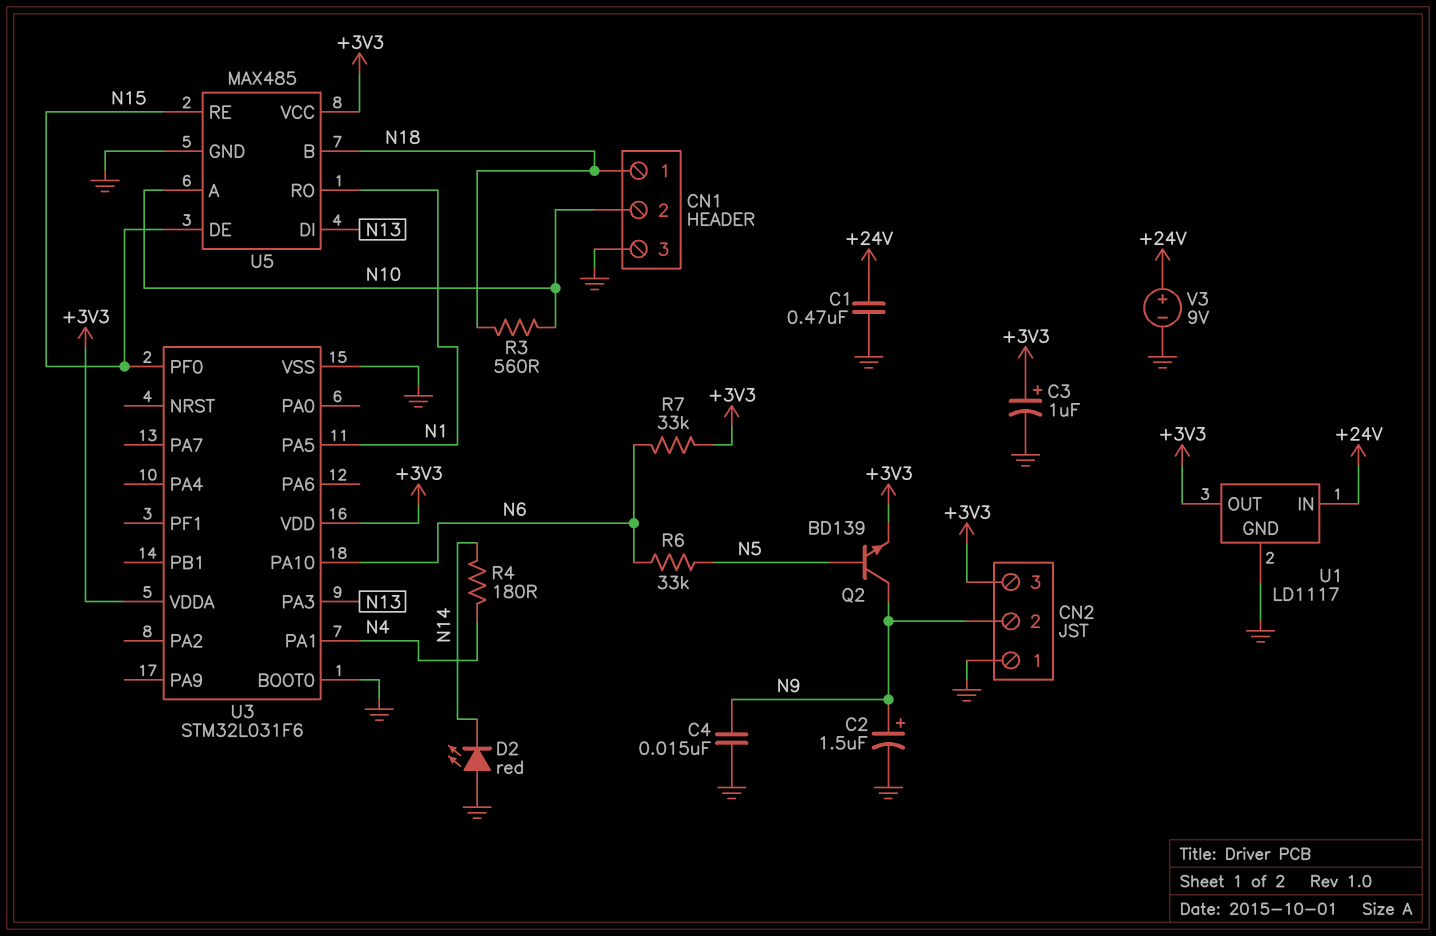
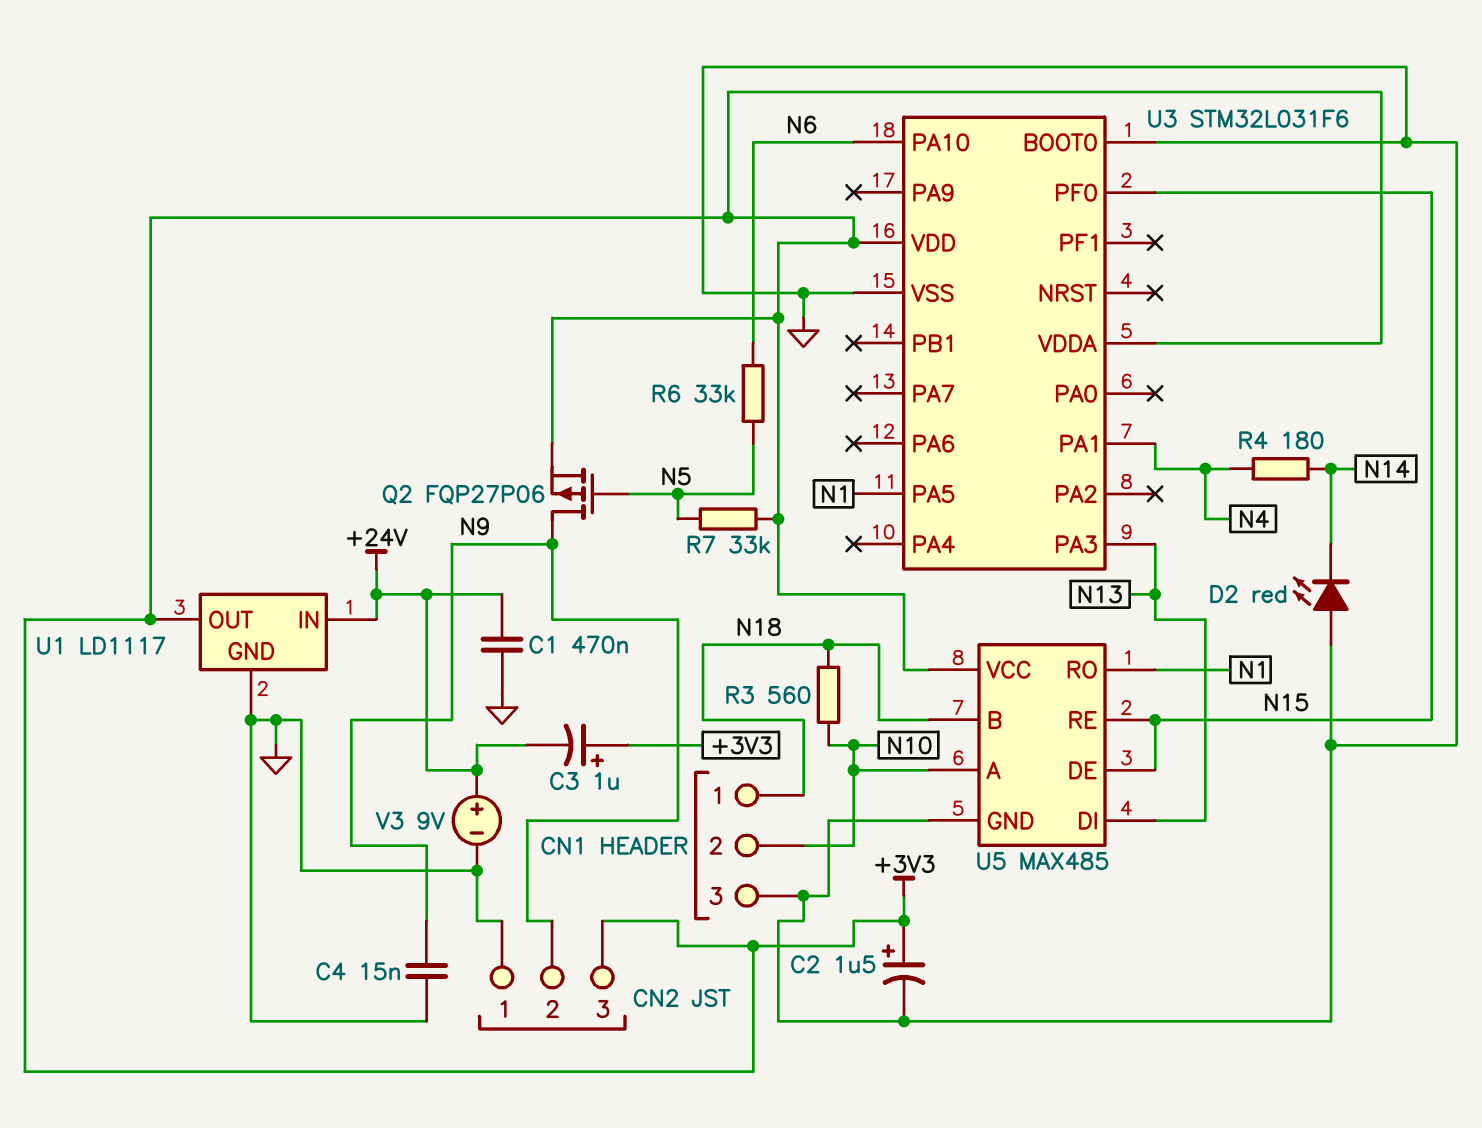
C2: 1.5uF (plus N9, minus GND) -> 1.5uF (plus +3V3, minus GND)
C3: 1uF (plus +3V3, minus GND) -> 1uF (plus +3V3, minus +24V)
Q2: NPN BD139 (B N5, C N9, E +3V3) -> PMOS FQP27P06 (G N5, D N9, S +3V3)
R7: 33k (+3V3, N6) -> 33k (+3V3, N5)

